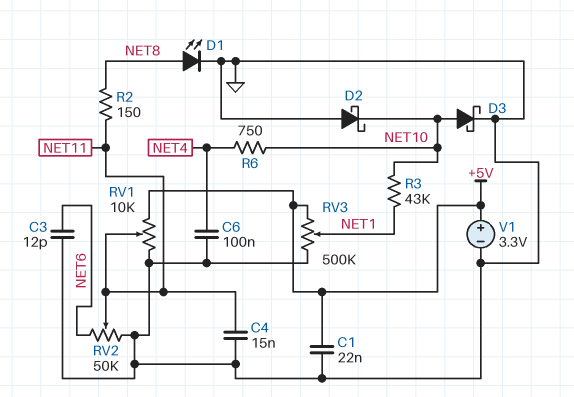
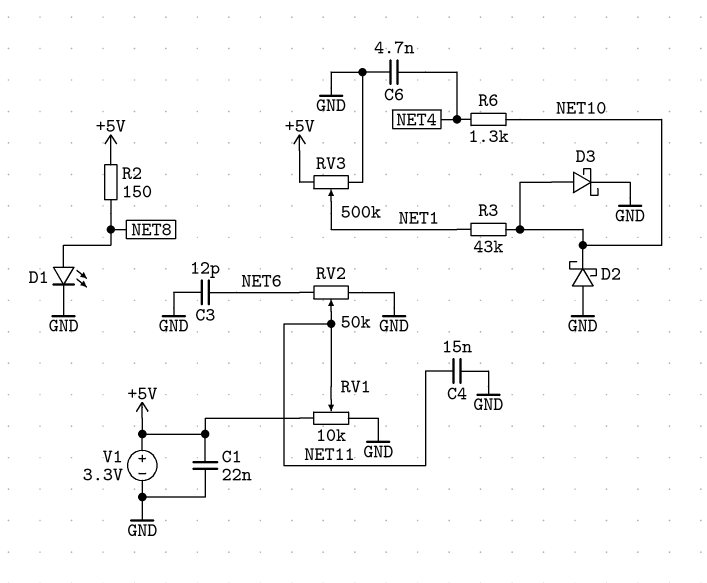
C6: 100nF (GND, NET4) -> 4.7nF (GND, NET4)
R2: 150 (NET8, NET11) -> 150 (+5V, NET8)
R6: 750 (NET4, NET10) -> 1.3k (NET4, NET10)

